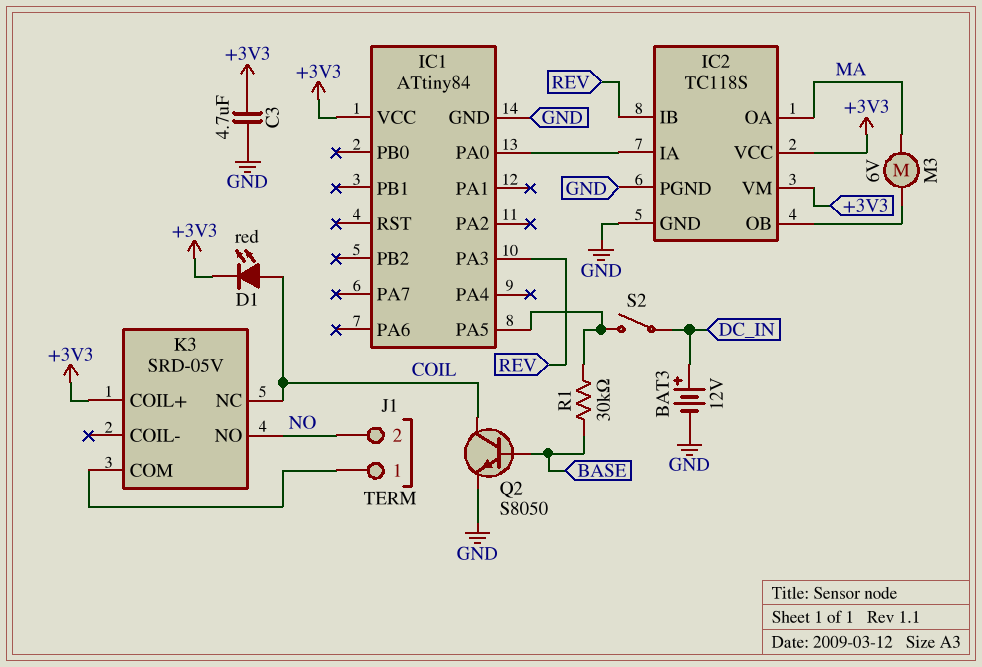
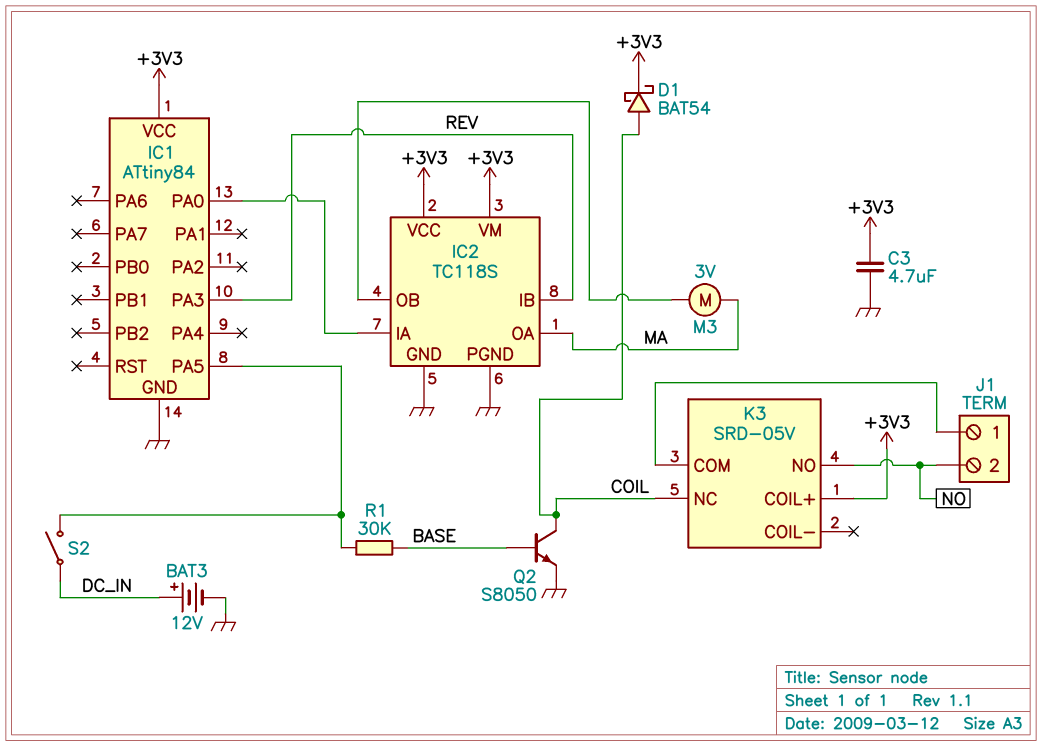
D1: LED red (A COIL, K +3V3) -> schottky BAT54 (A COIL, K +3V3)
M3: motor 6V (IC2/OB, MA) -> motor 3V (IC2/OB, MA)

